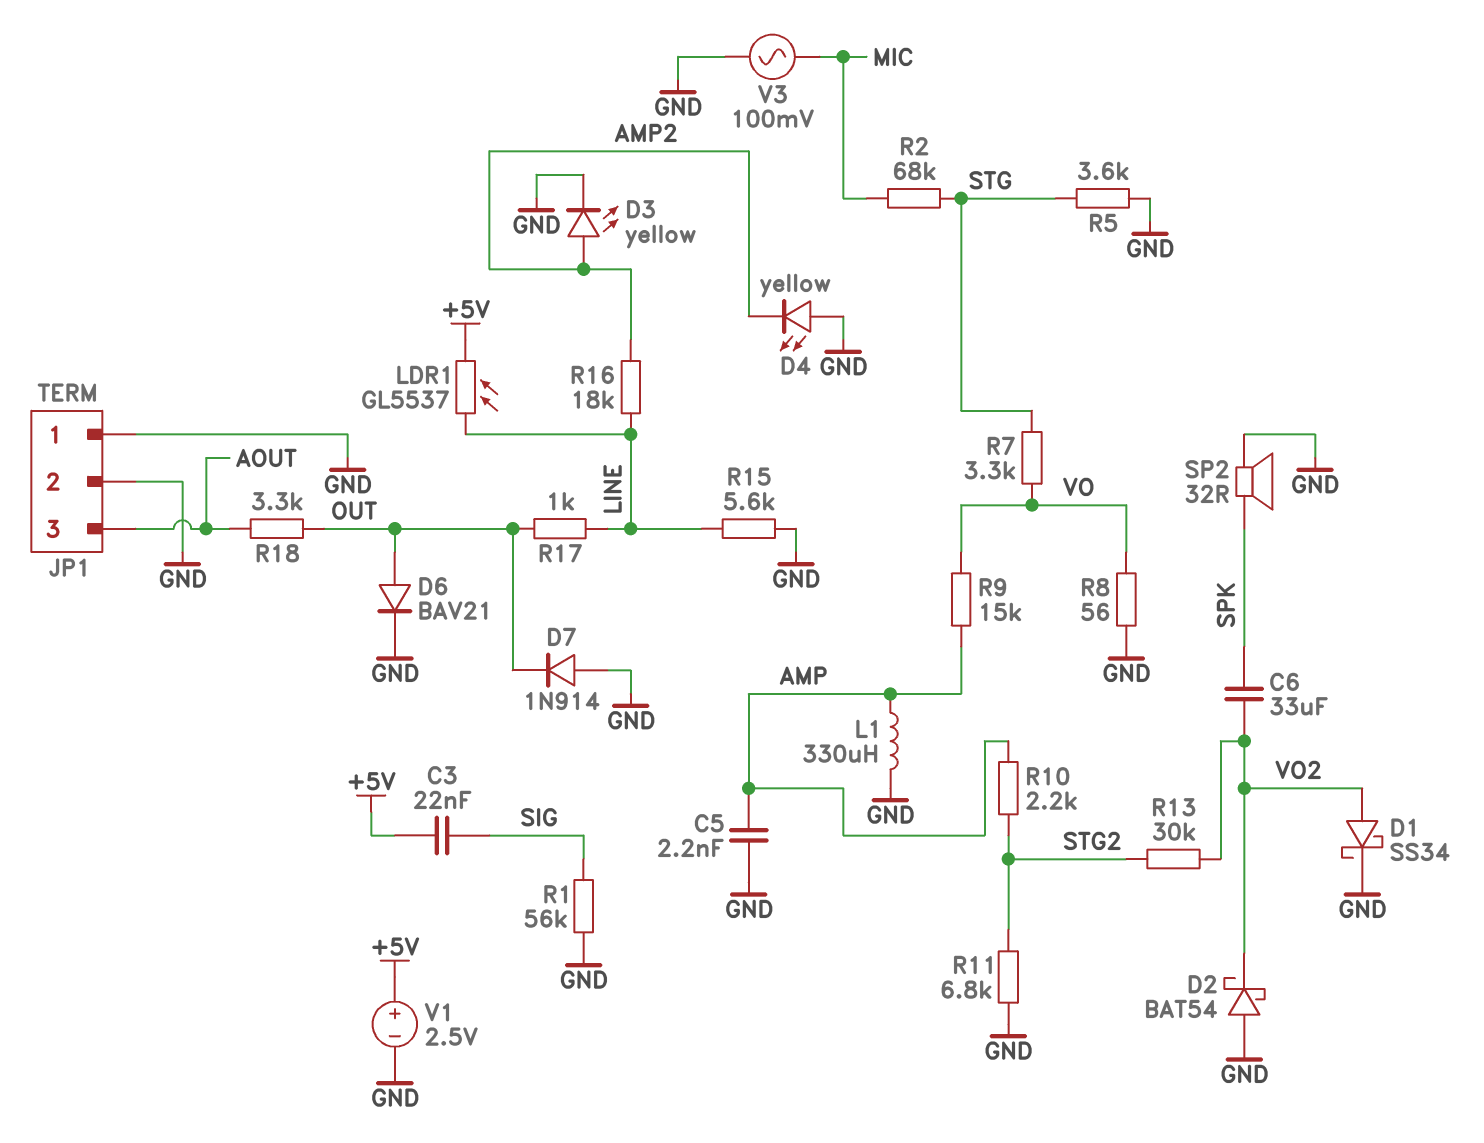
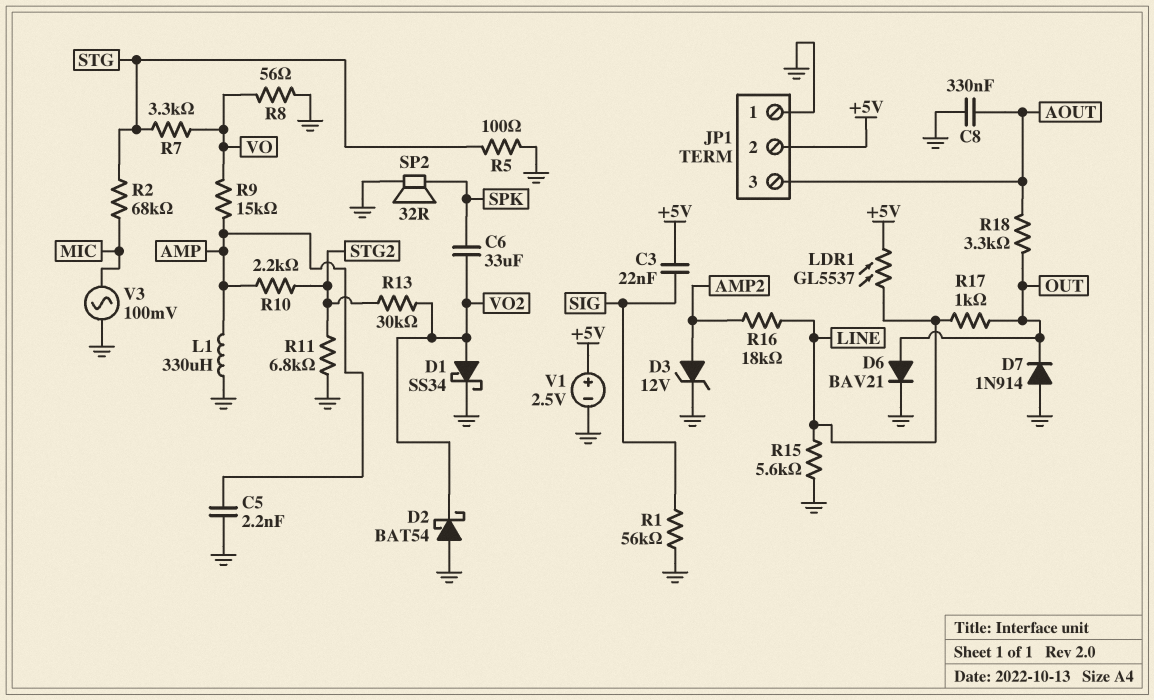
C8: none -> 330nF (AOUT, GND)
D3: LED yellow (A AMP2, K GND) -> zener 12V (A AMP2, K GND)
D4: LED yellow (A GND, K AMP2) -> none
JP1 pin 2: GND -> +5V
R5: 3.6k (GND, STG) -> 100 (GND, STG)

